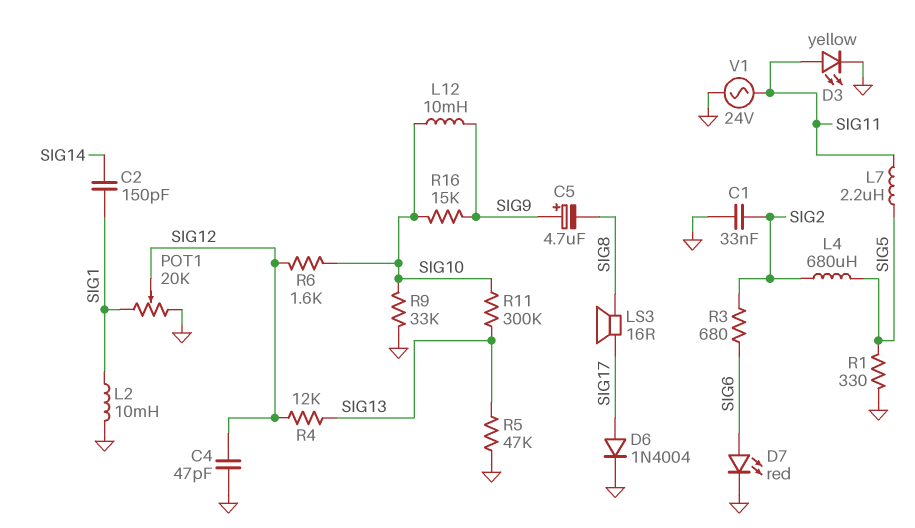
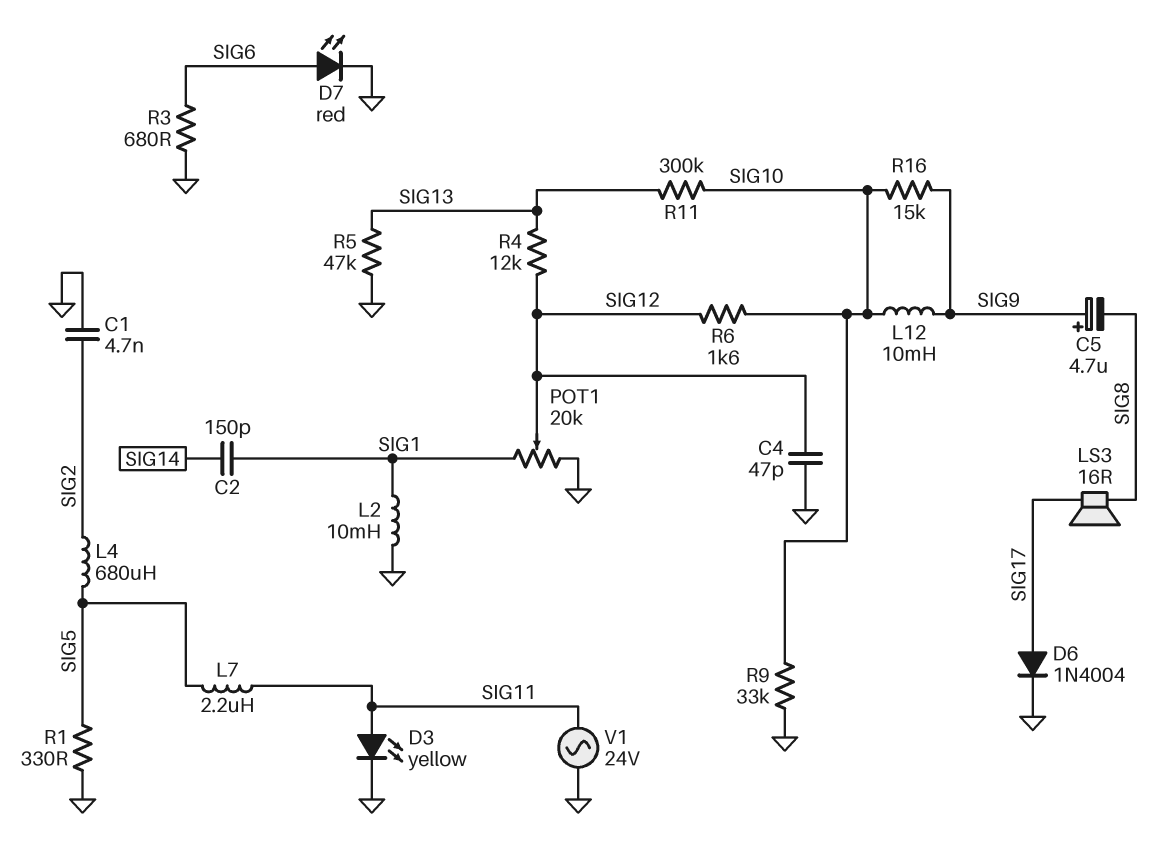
C1: 33nF (GND, SIG2) -> 4.7nF (GND, SIG2)
R3: 680 (SIG2, SIG6) -> 680 (GND, SIG6)

